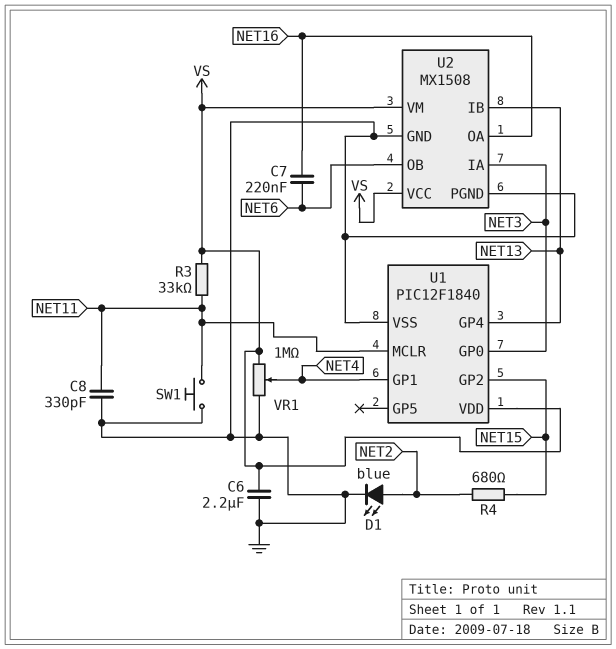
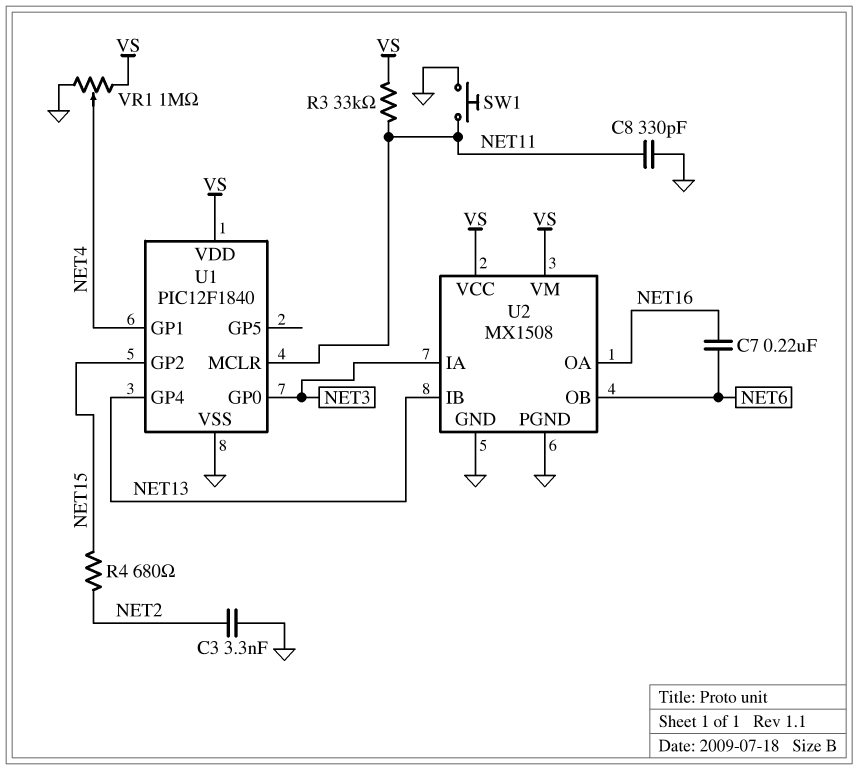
C3: none -> 3.3nF (GND, NET2)
C6: 2.2uF (GND, VS) -> none
D1: LED blue (A NET2, K GND) -> none

